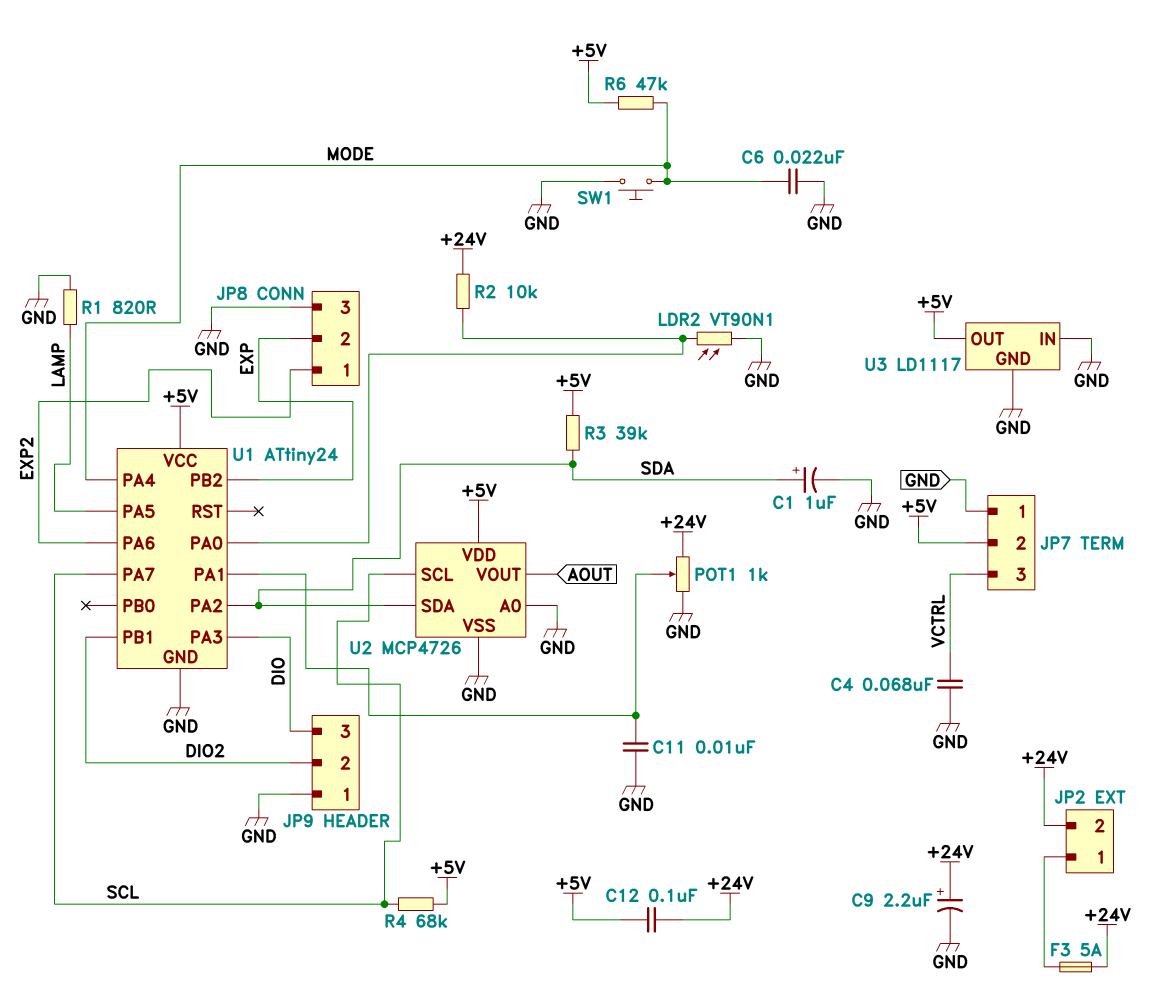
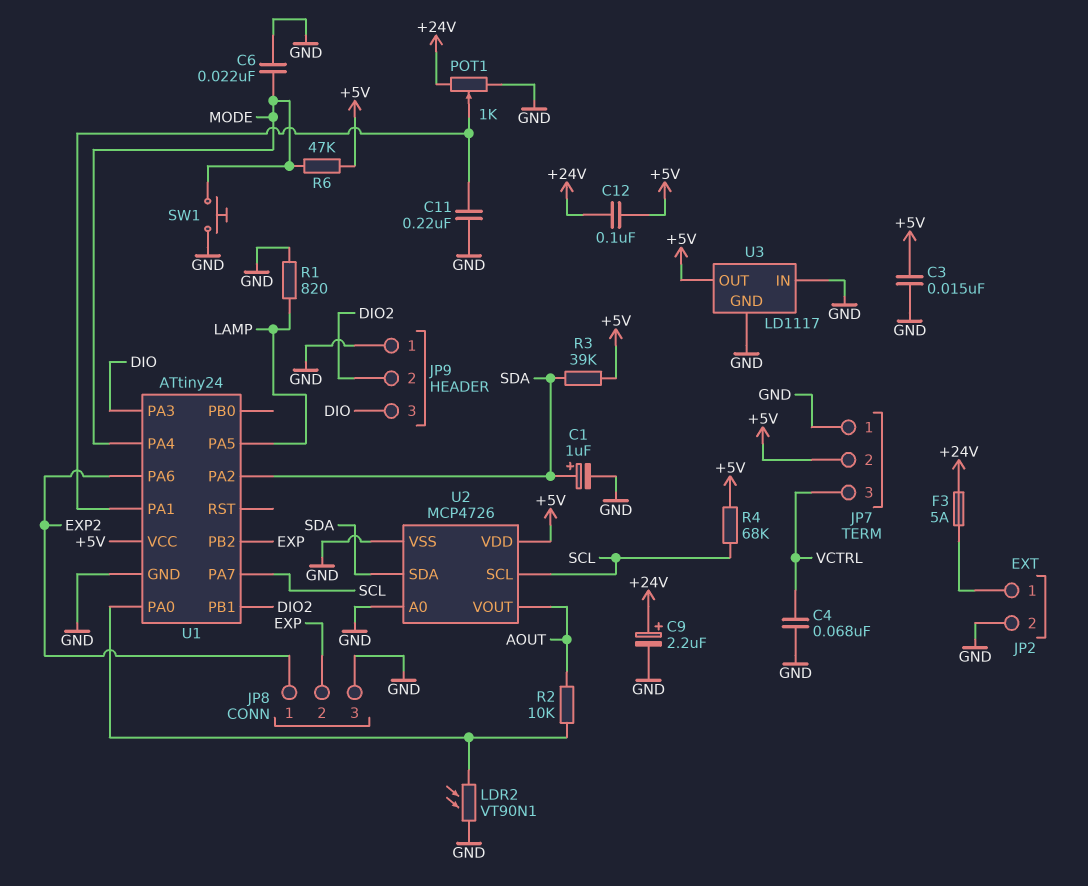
C3: none -> 15nF (+5V, GND)
C11: 10nF (GND, U1/PA1) -> 220nF (GND, U1/PA1)
JP2 pin 2: +24V -> GND
R2: 10k (+24V, U1/PA0) -> 10k (AOUT, U1/PA0)

